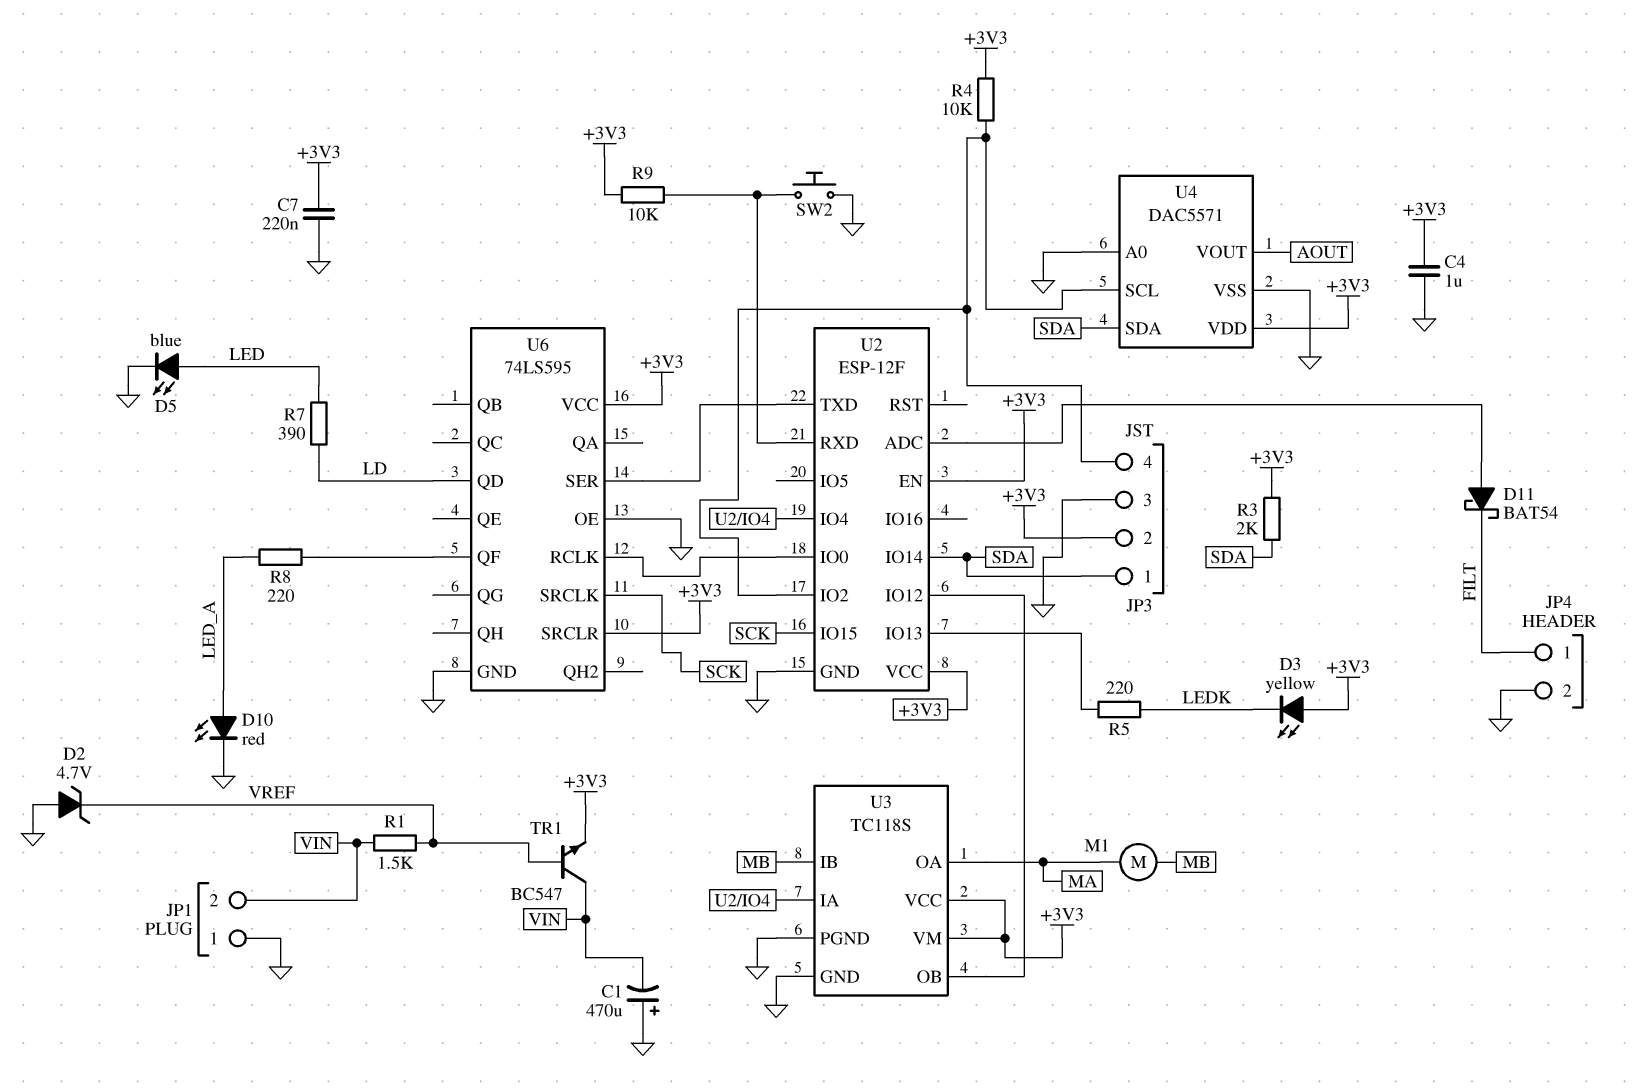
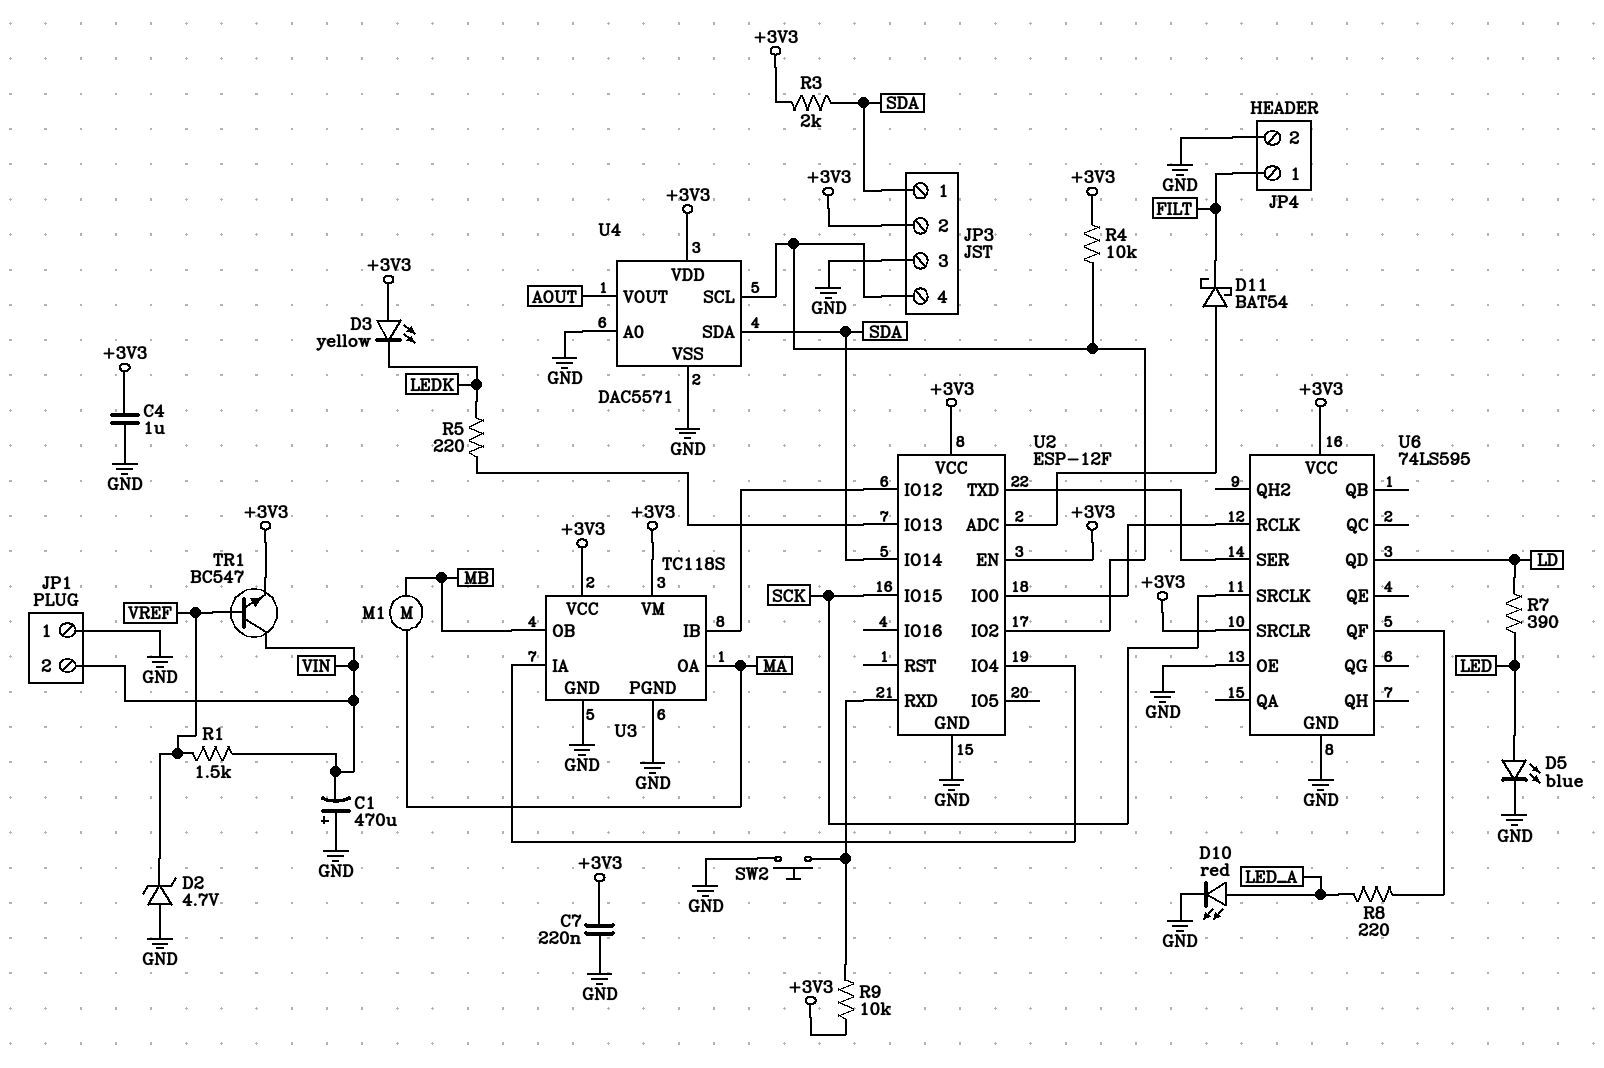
U3 pin IB: MB -> U2/IO12
U3 pin OB: U2/IO12 -> MB

